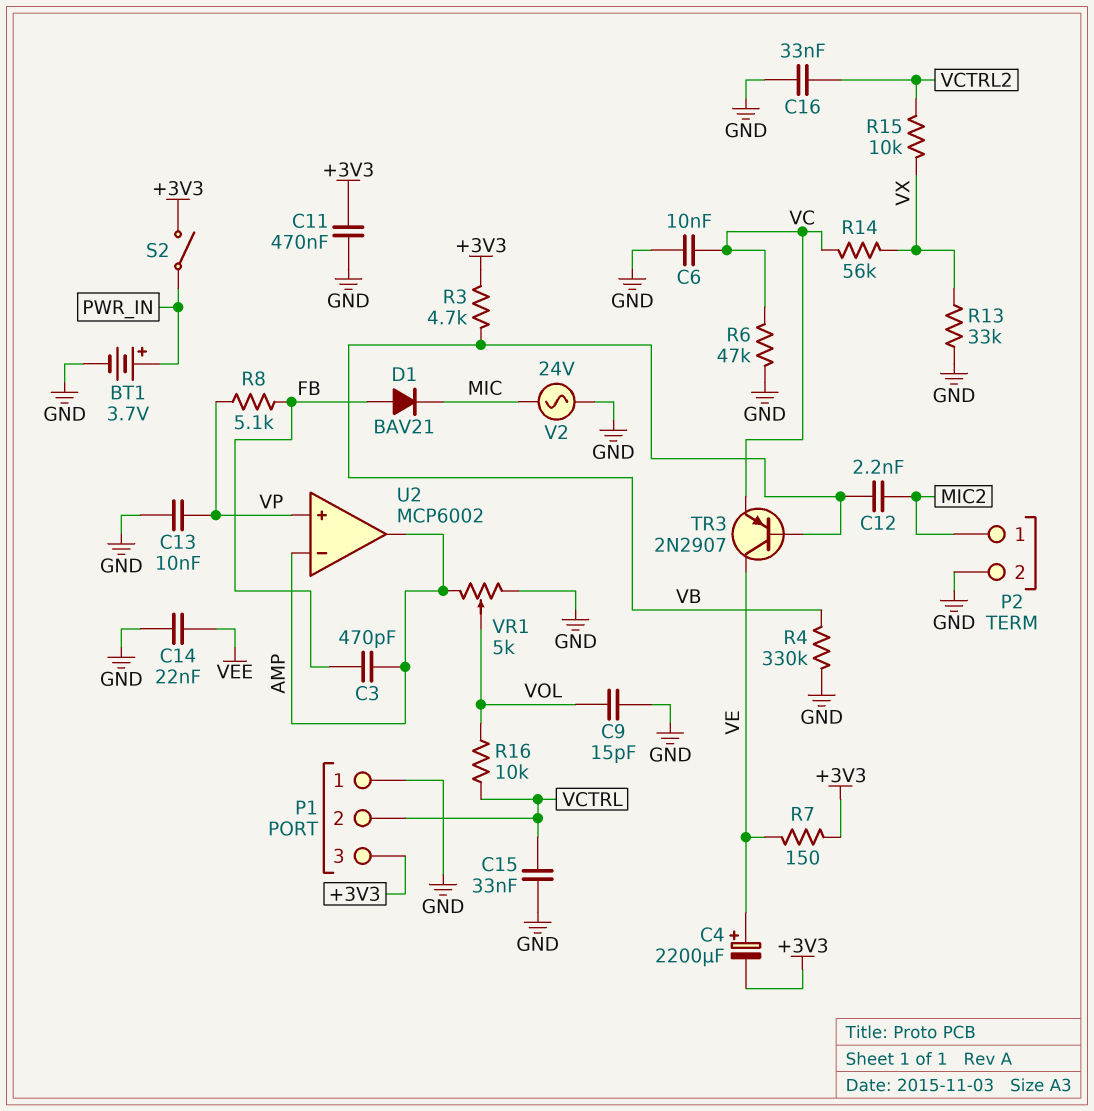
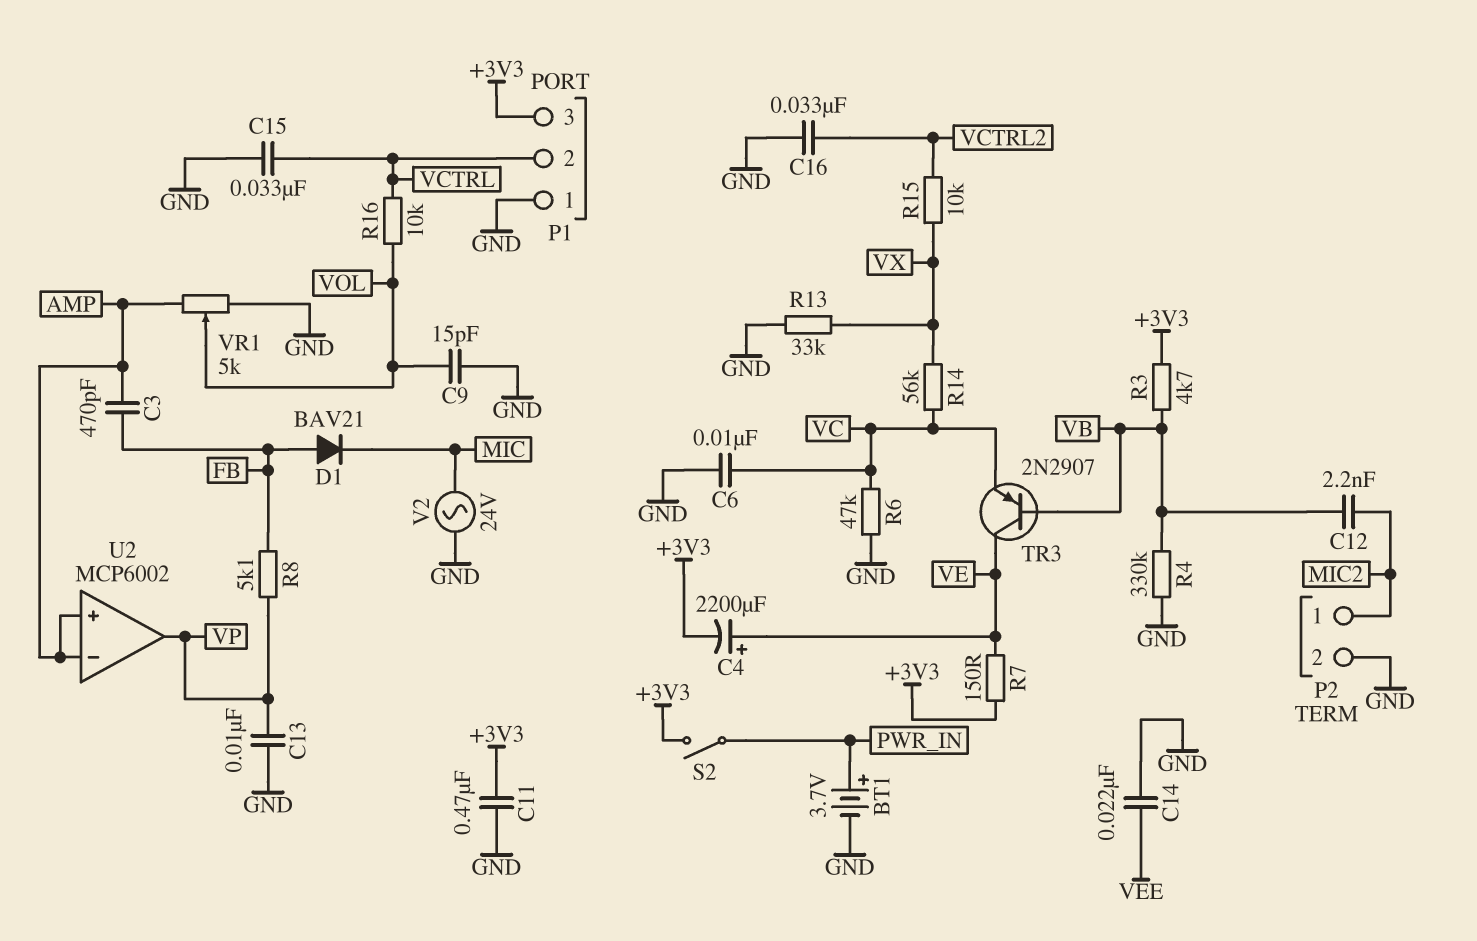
U2 pin in+: VP -> AMP
U2 pin out: AMP -> VP

